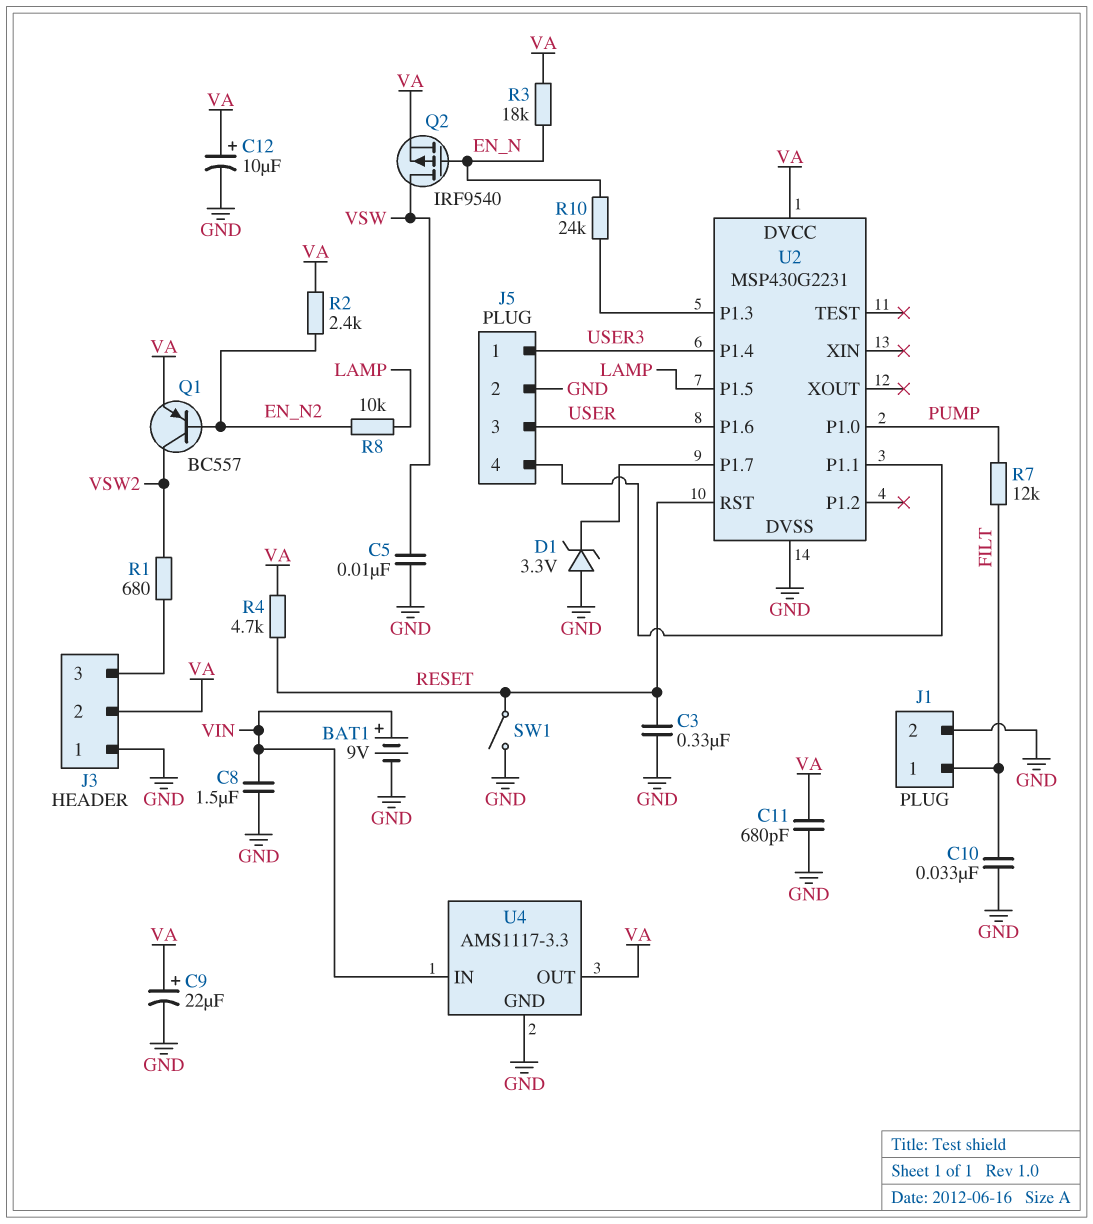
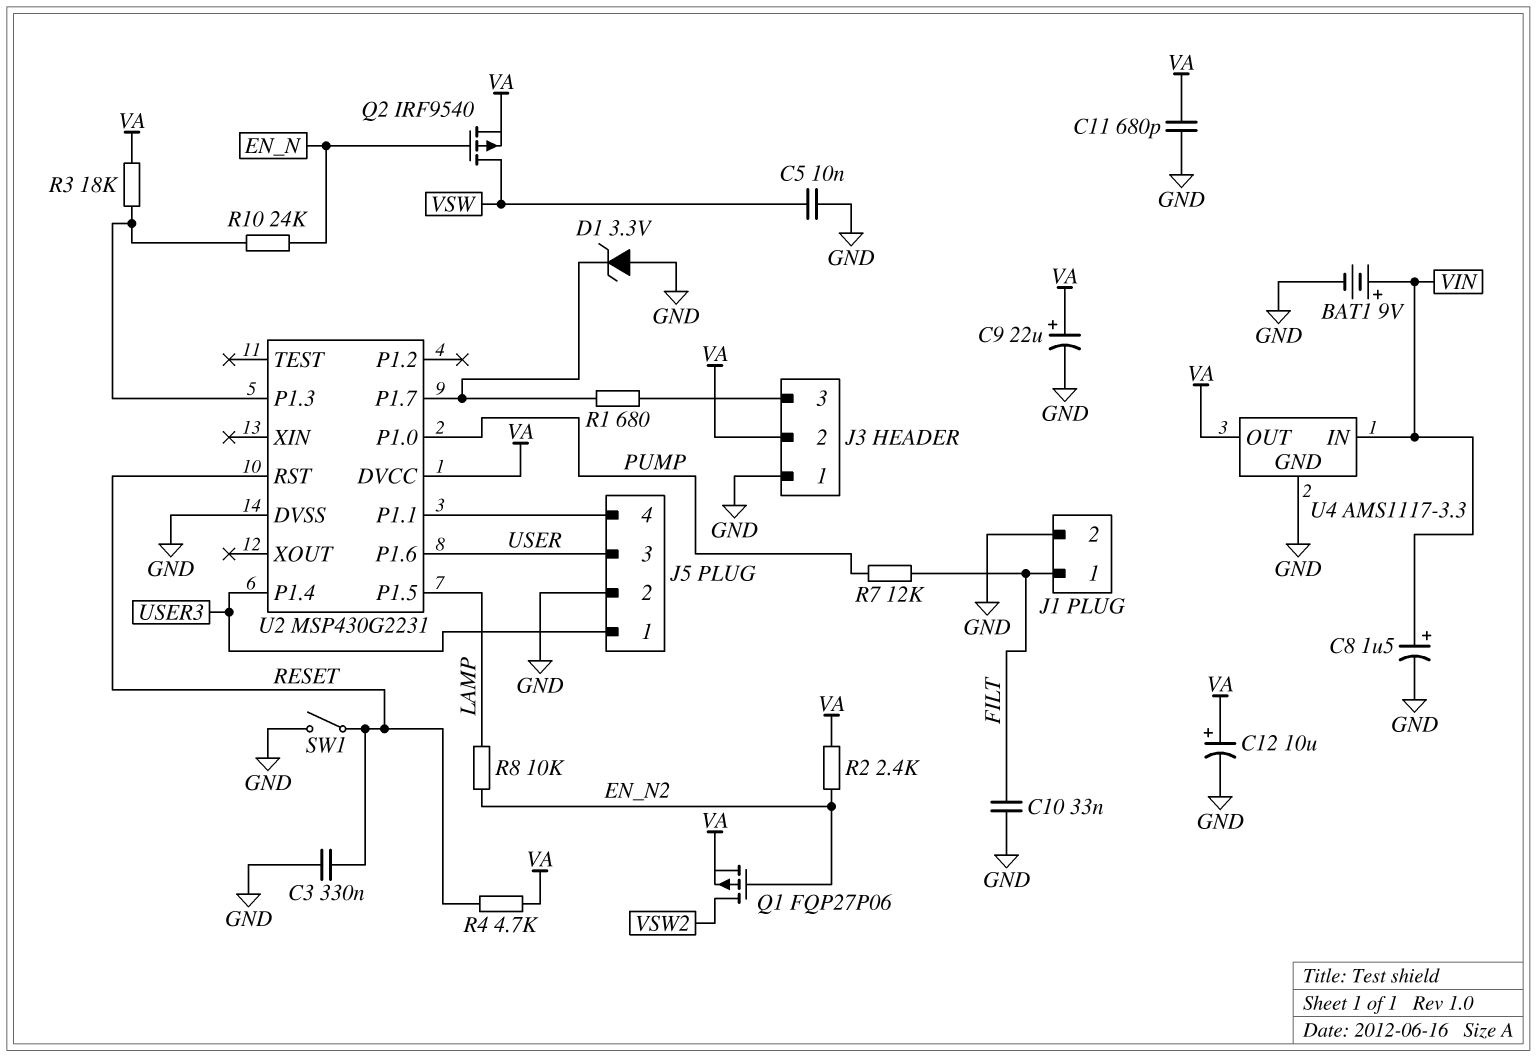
C8: 1.5uF (GND, VIN) -> 1.5uF (plus VIN, minus GND)
Q1: PNP BC557 (B EN_N2, C VSW2, E VA) -> PMOS FQP27P06 (G EN_N2, D VSW2, S VA)
R1: 680 (J3/3, VSW2) -> 680 (J3/3, U2/P1.7)
R3: 18k (EN_N, VA) -> 18k (U2/P1.3, VA)

